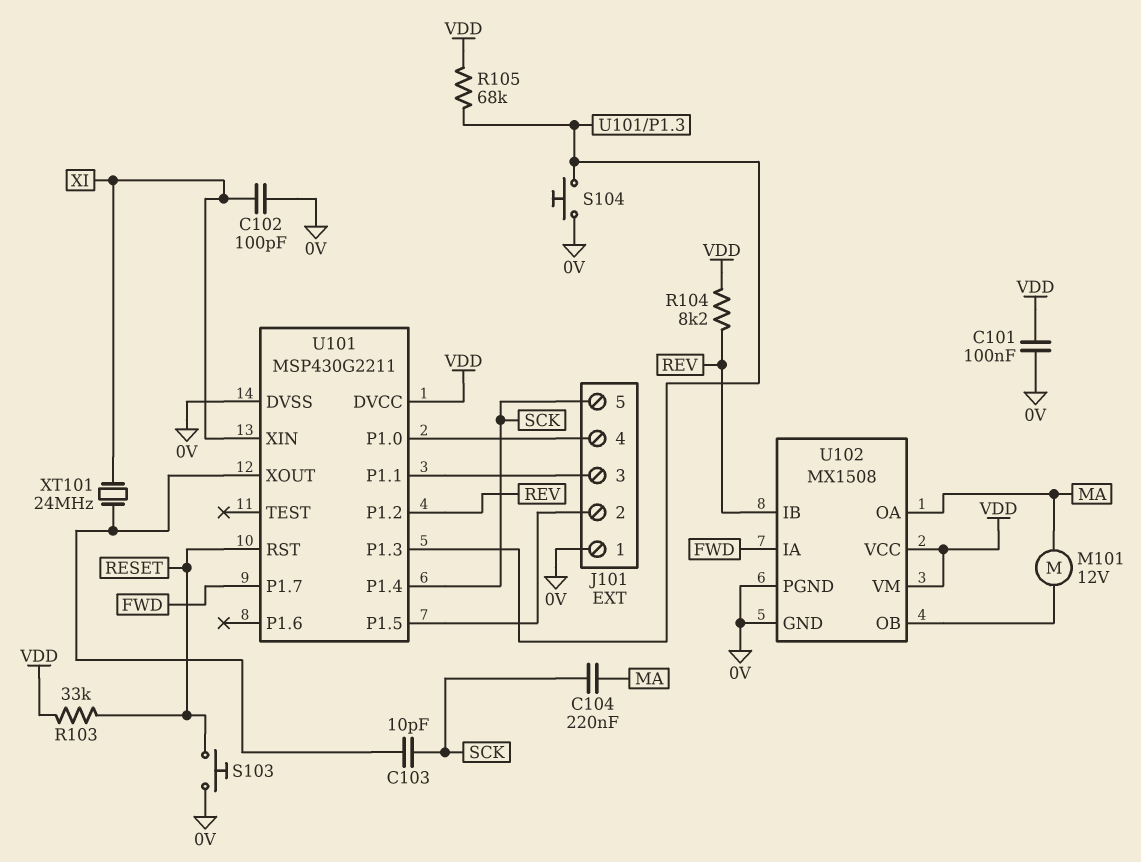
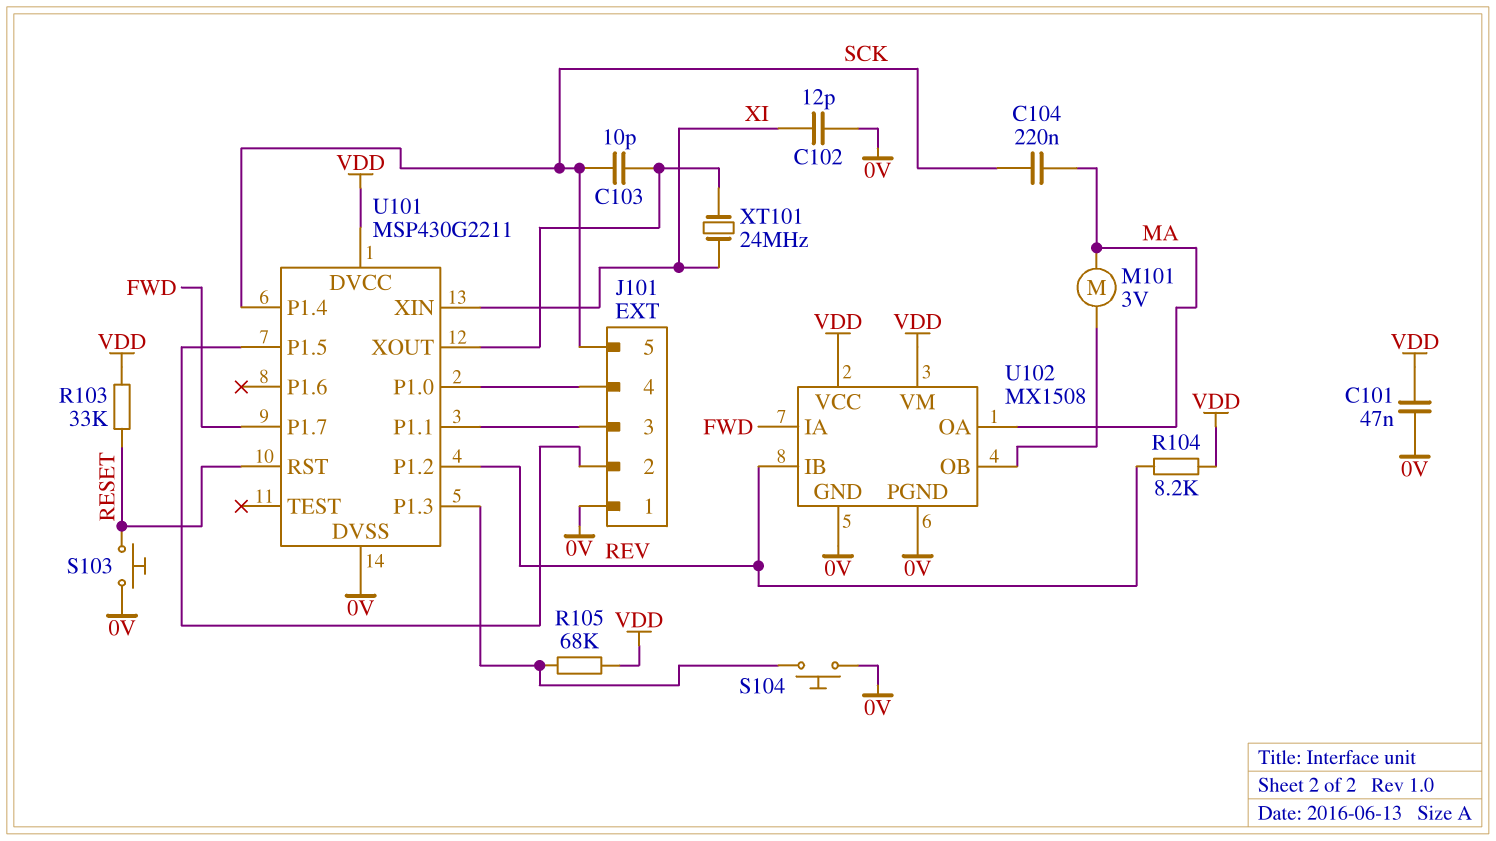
C101: 100nF (0V, VDD) -> 47nF (0V, VDD)
C102: 100pF (0V, XI) -> 12pF (0V, XI)
M101: motor 12V (MA, U102/OB) -> motor 3V (MA, U102/OB)

